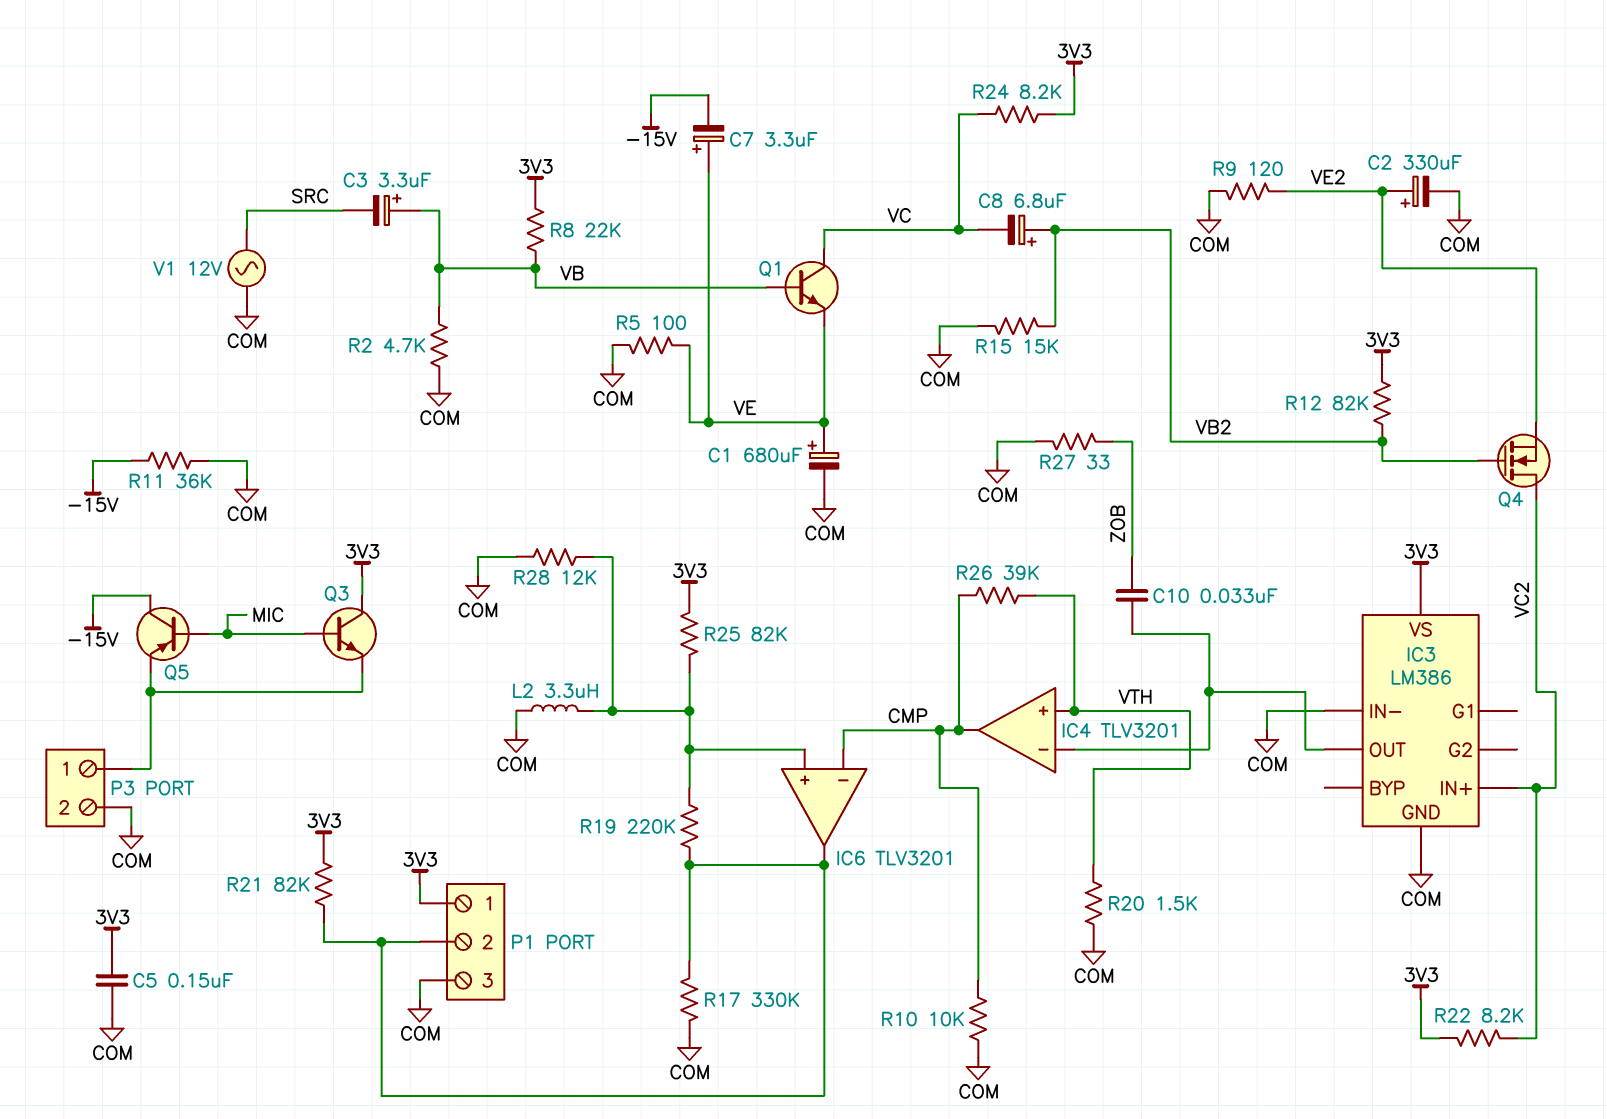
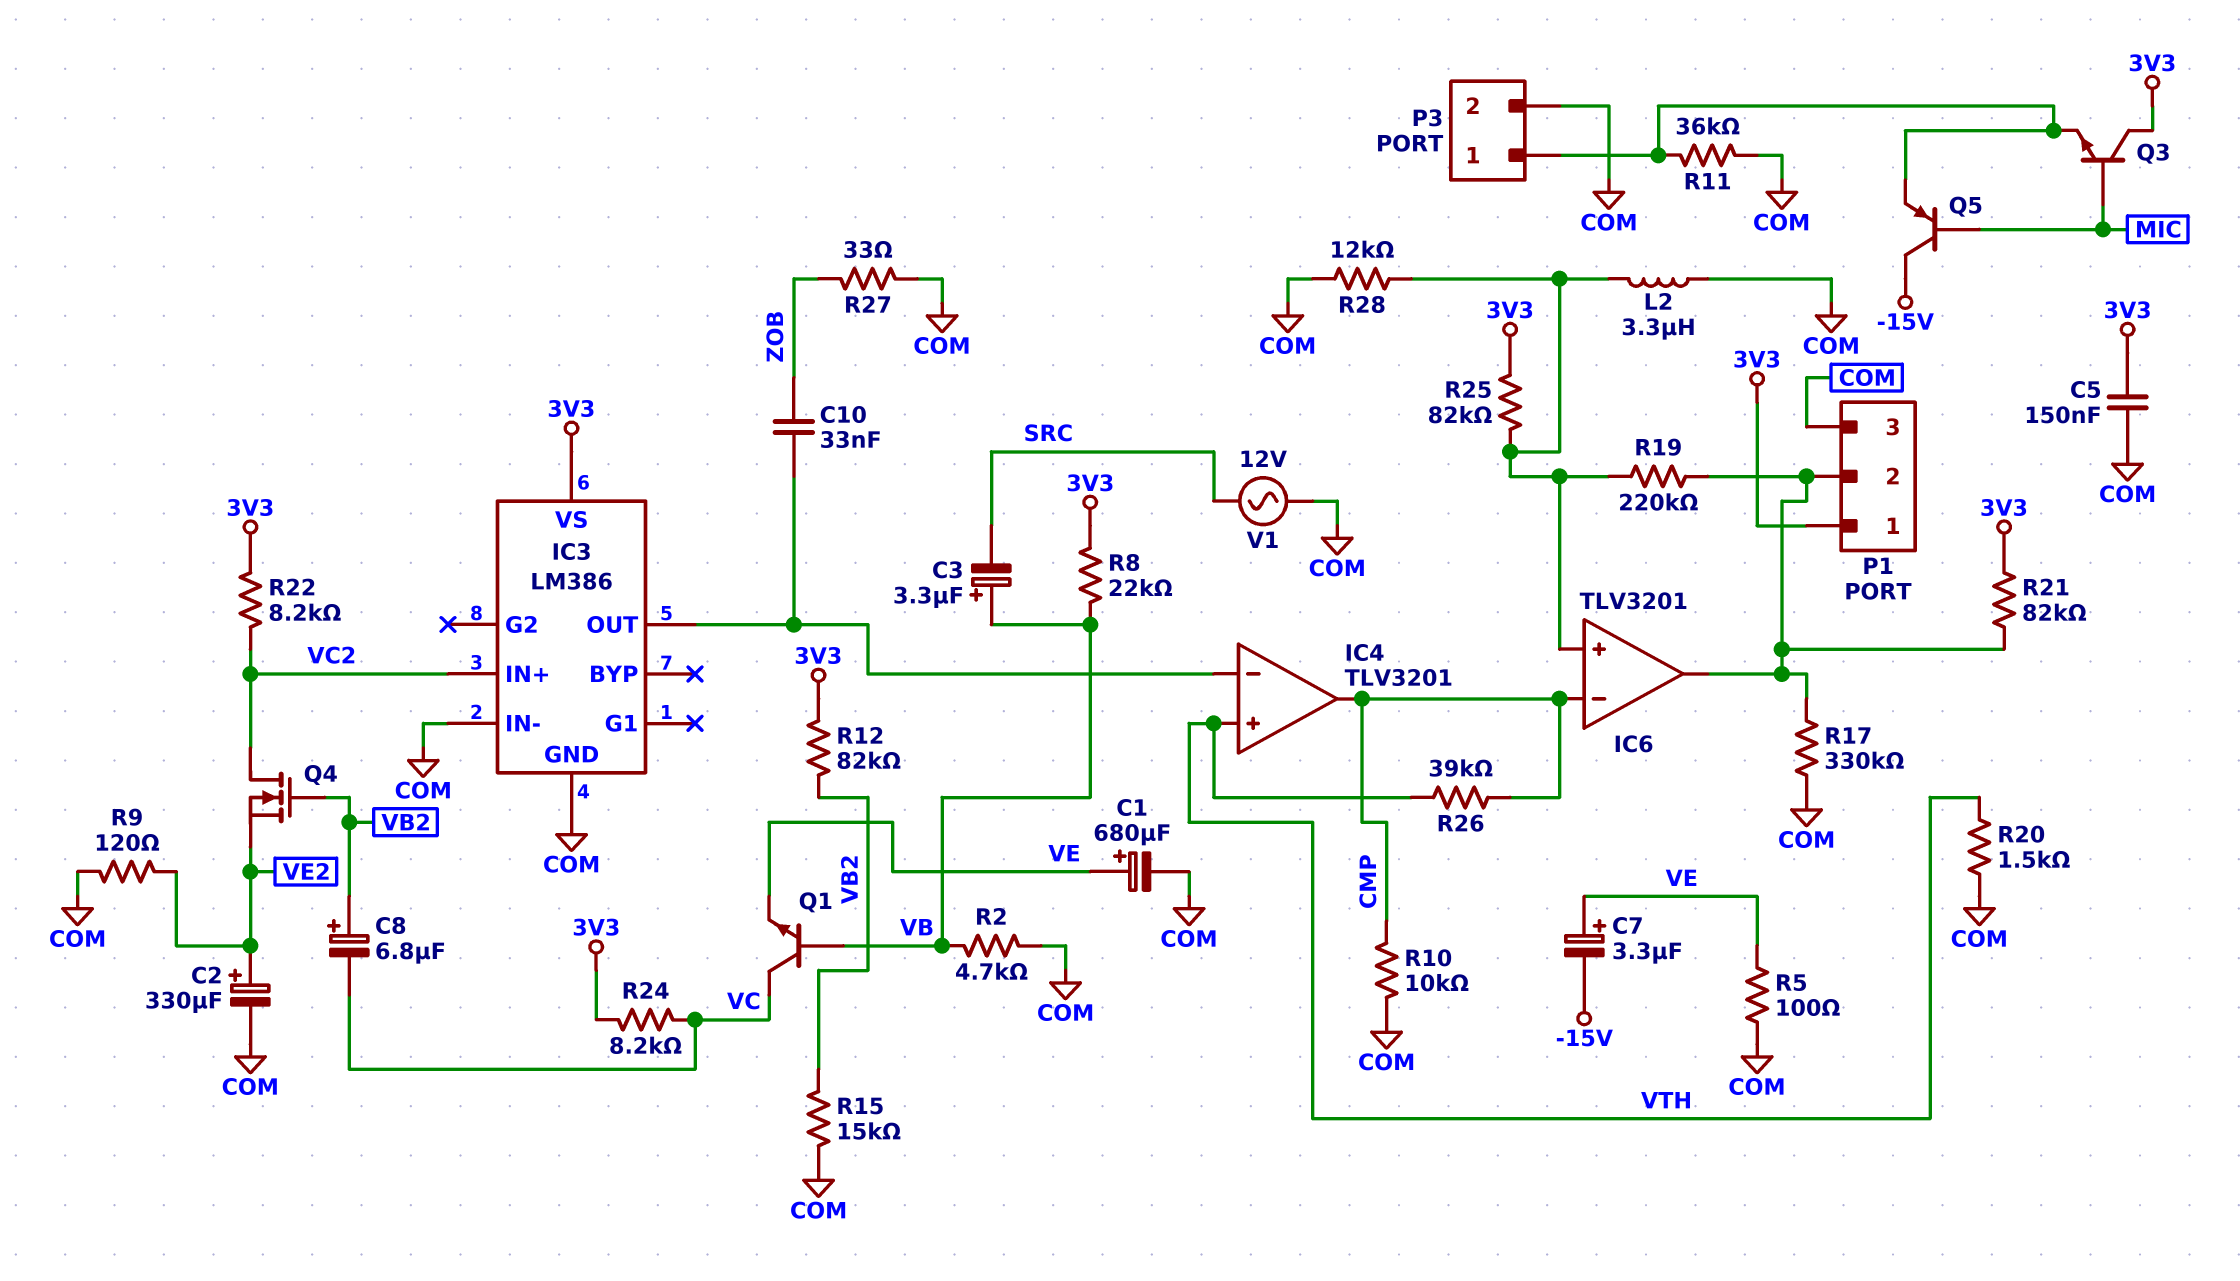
R11: 36k (-15V, COM) -> 36k (COM, P3/1)

